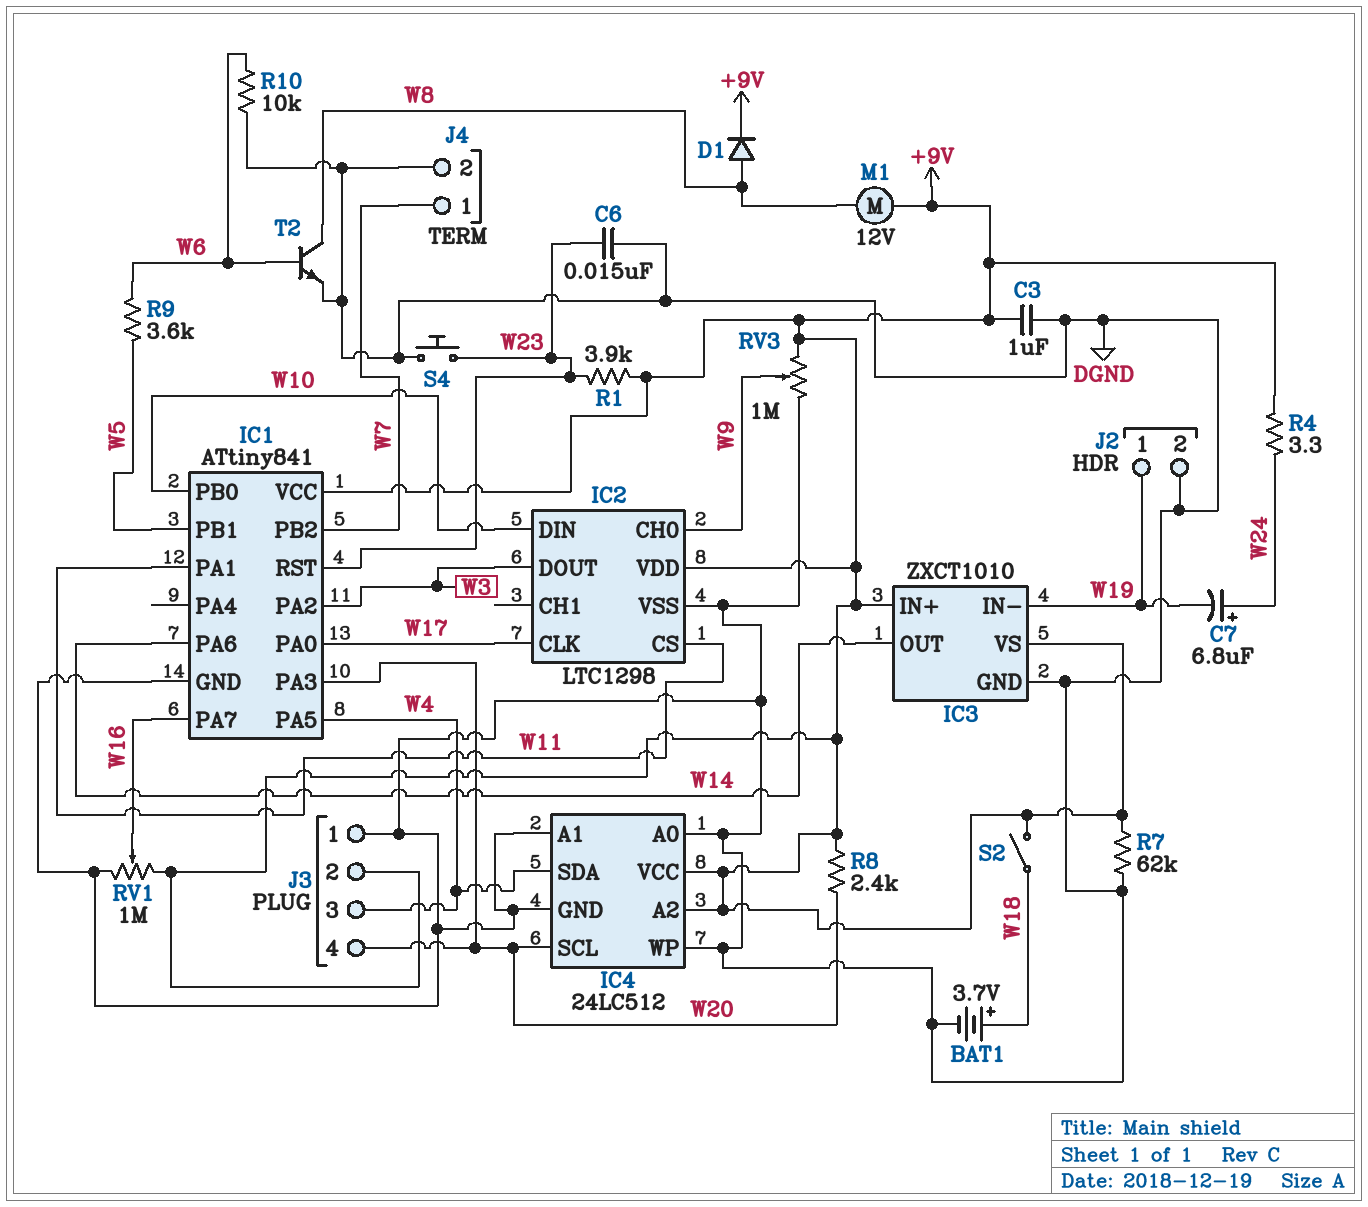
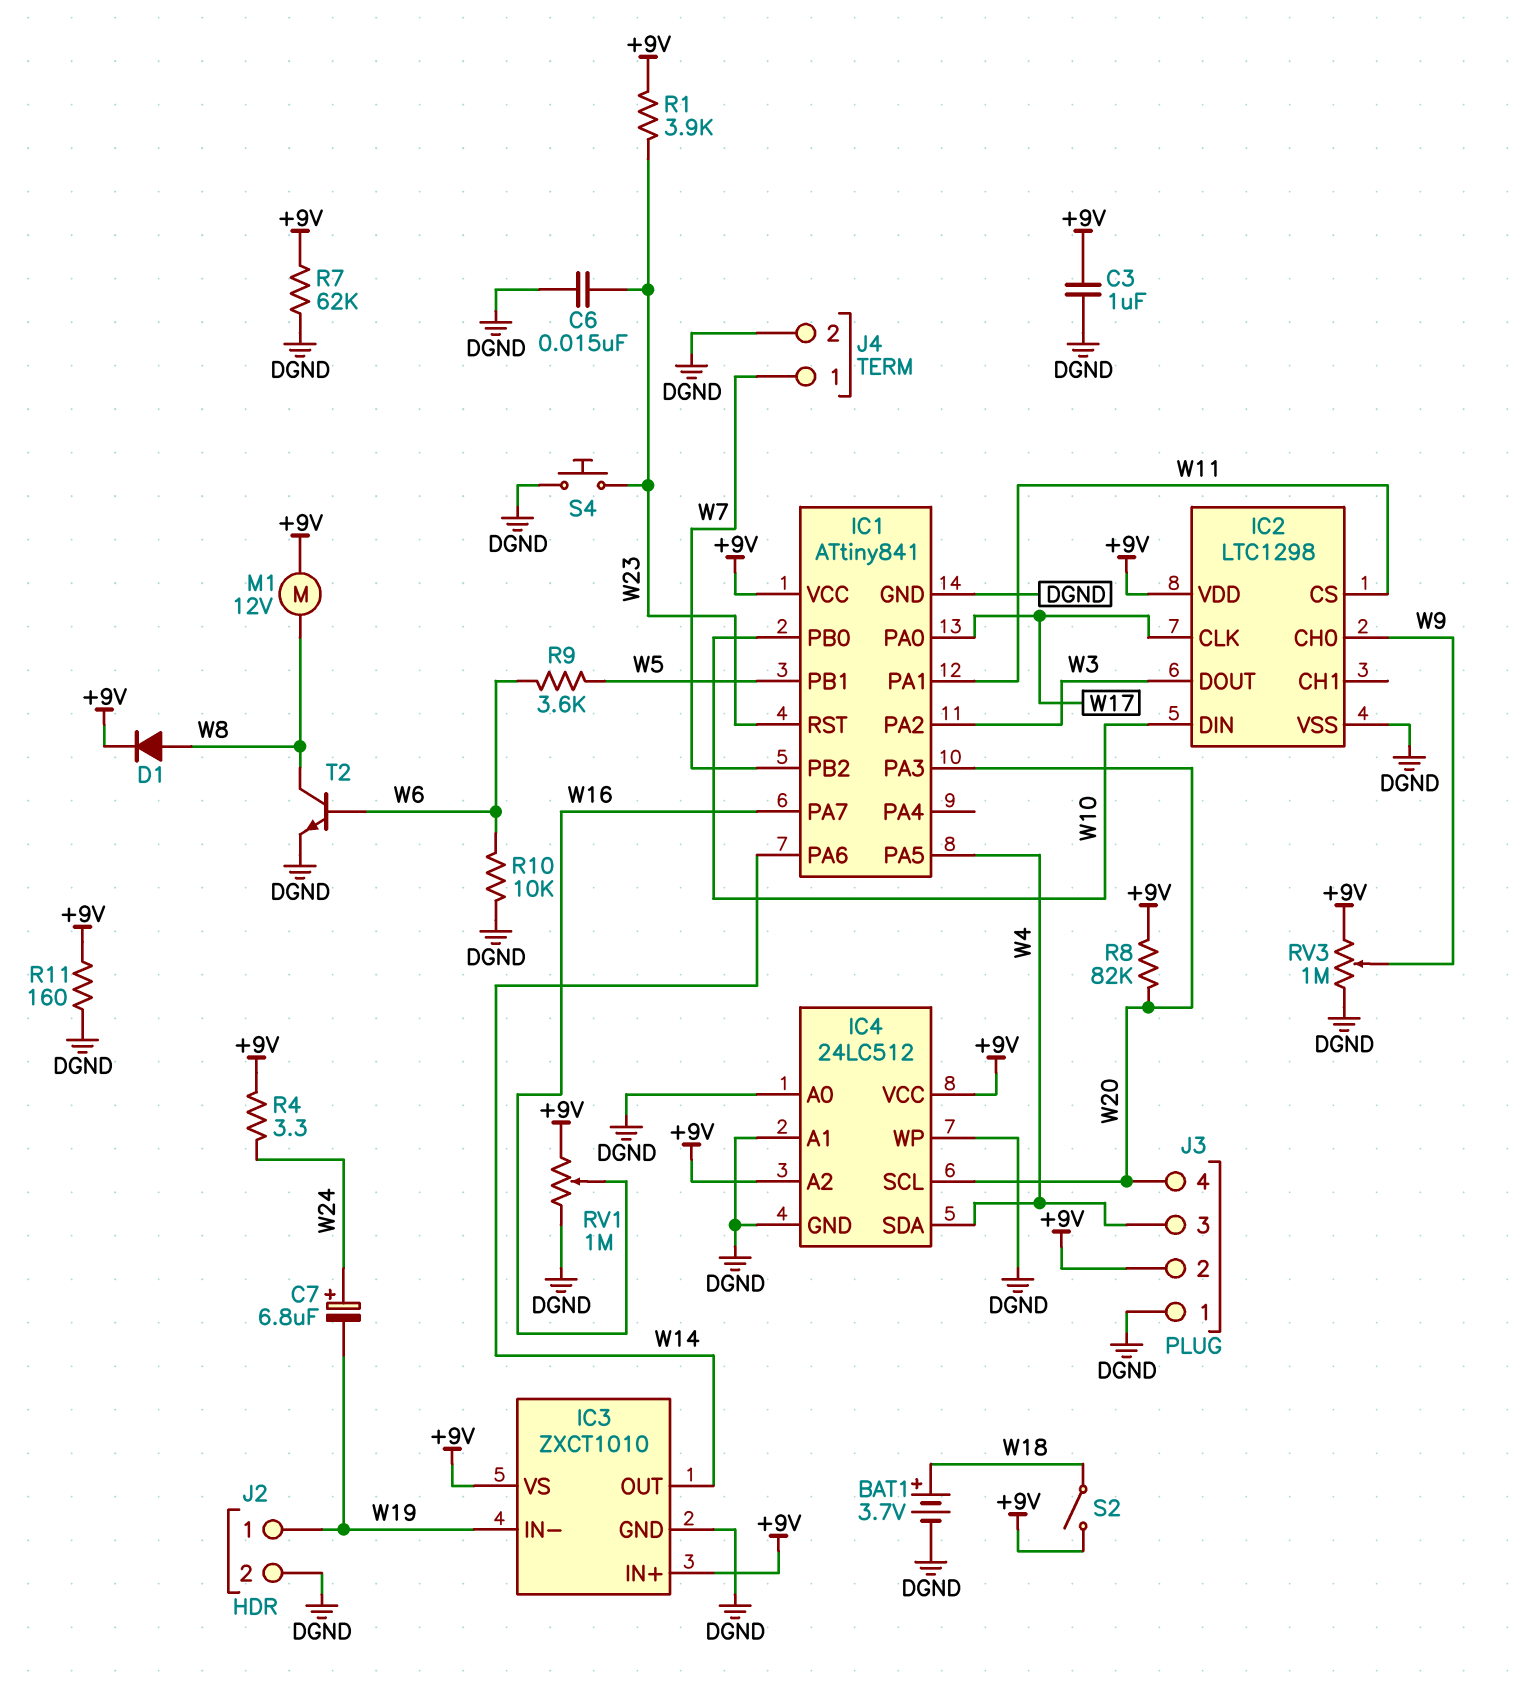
R8: 2.4k (+9V, W20) -> 82k (+9V, W20)
R11: none -> 160 (+9V, DGND)

